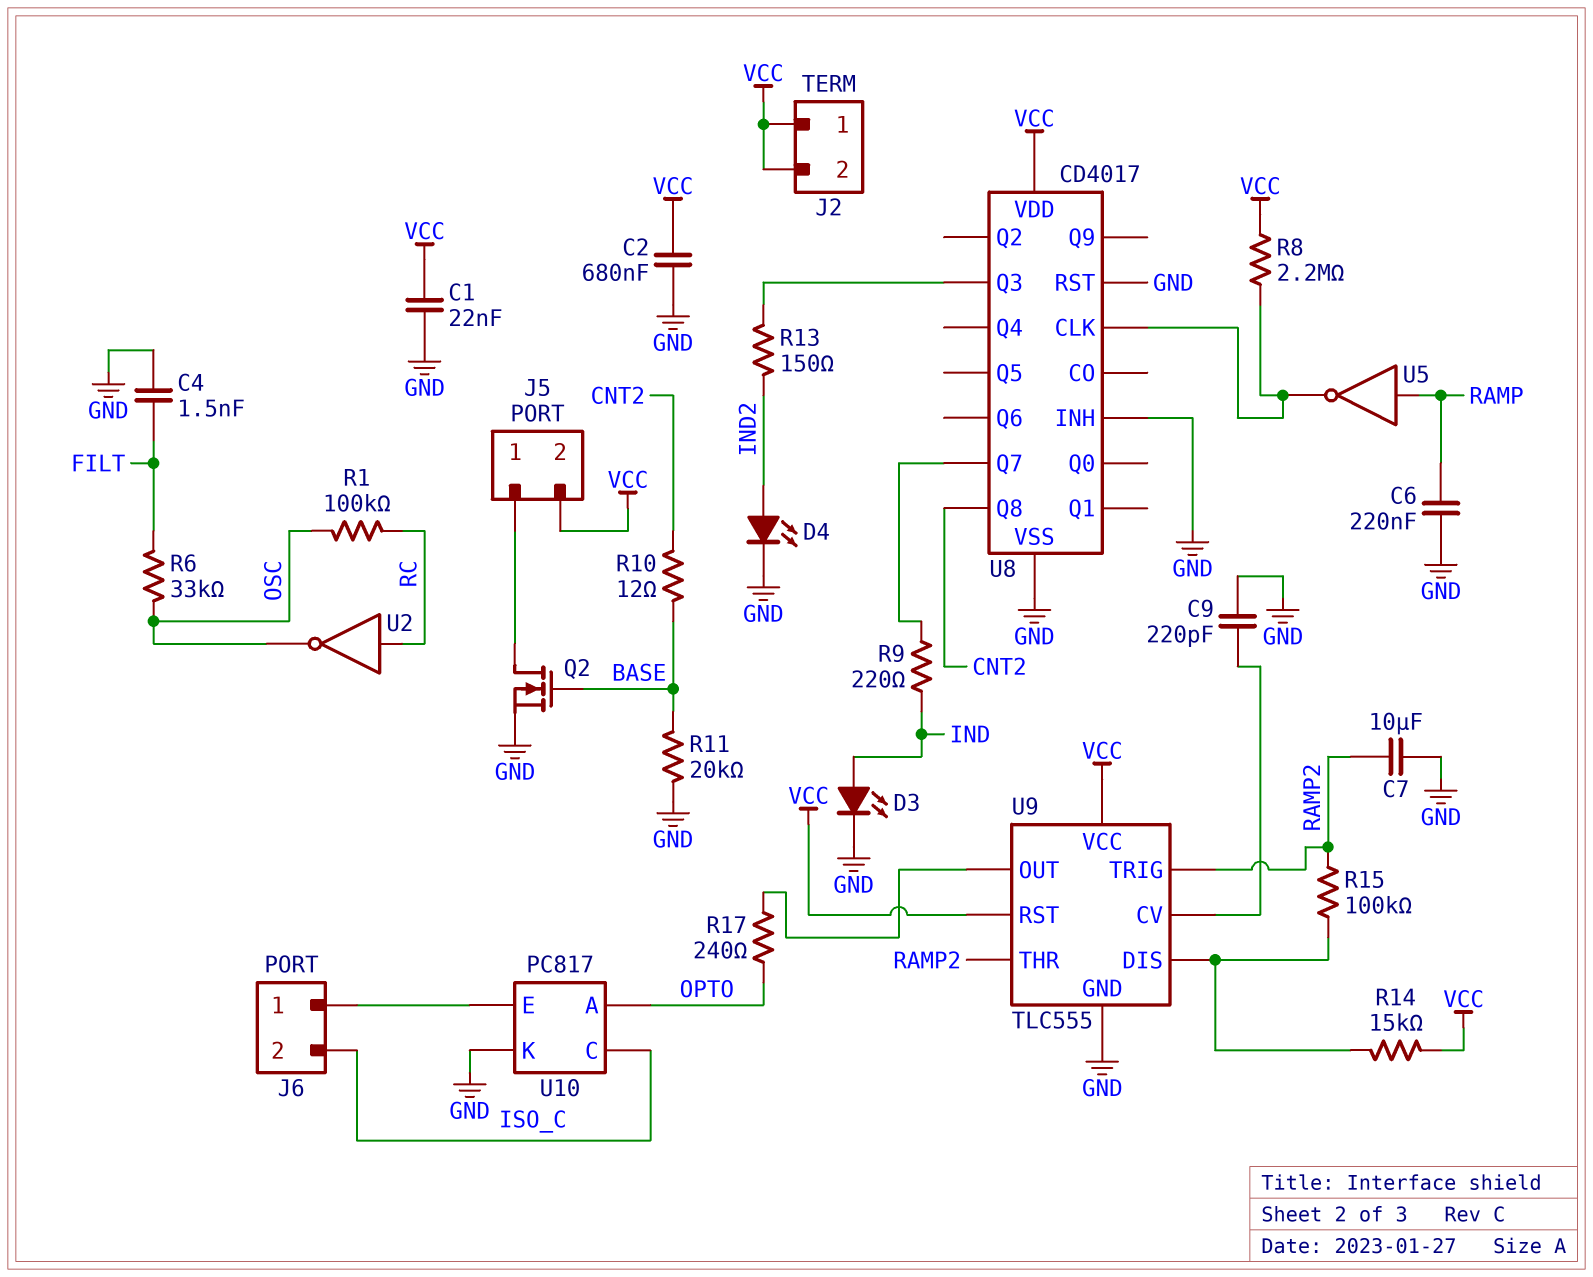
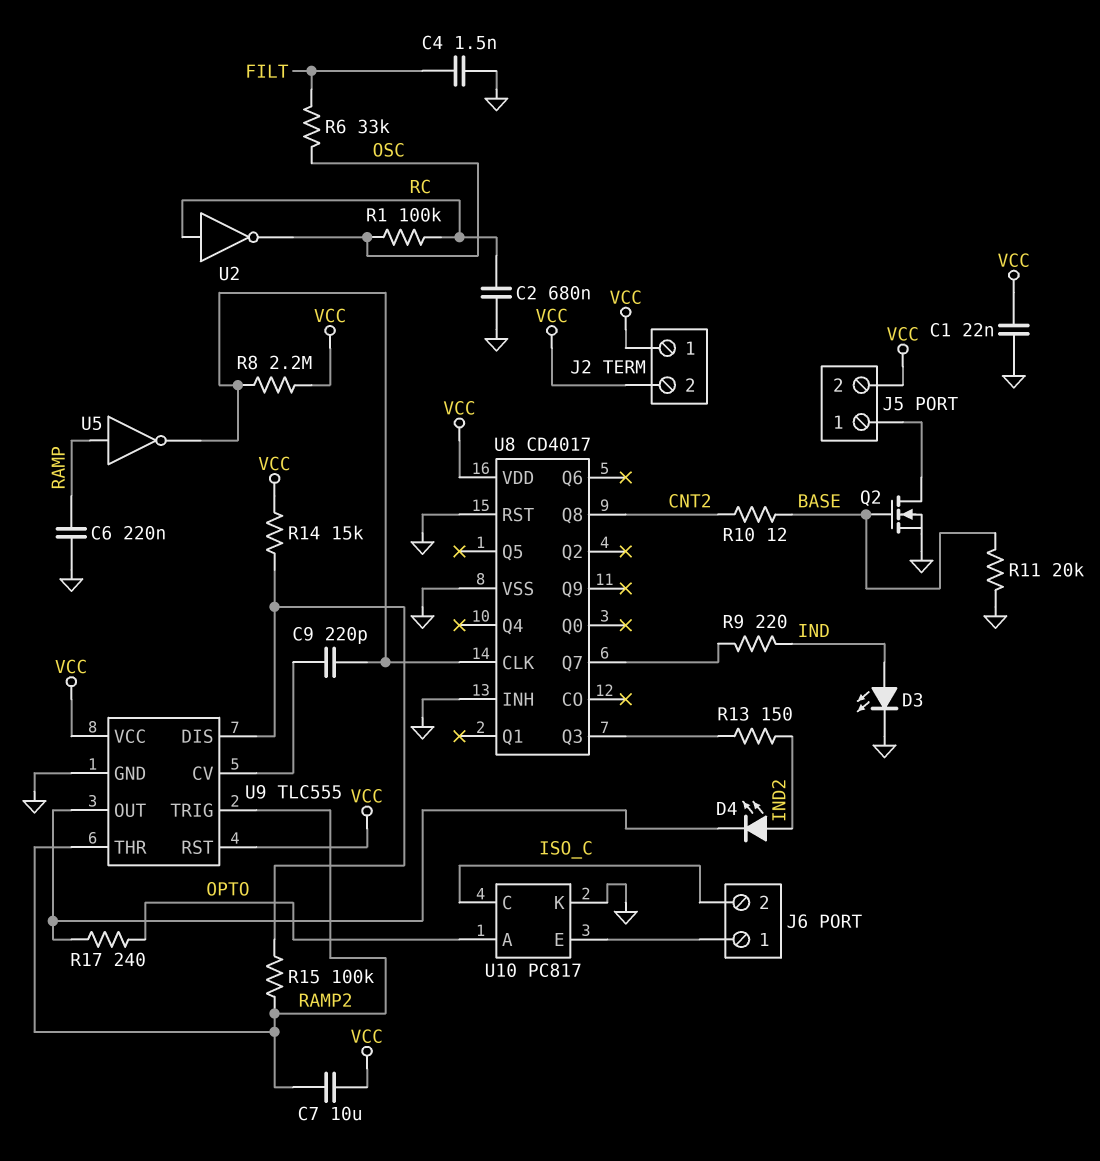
C2: 680nF (GND, VCC) -> 680nF (GND, RC)
C7: 10uF (GND, RAMP2) -> 10uF (RAMP2, VCC)
C9: 220pF (GND, U9/CV) -> 220pF (U8/CLK, U9/CV)
D4: LED (A IND2, K GND) -> LED (A IND2, K U9/OUT)

